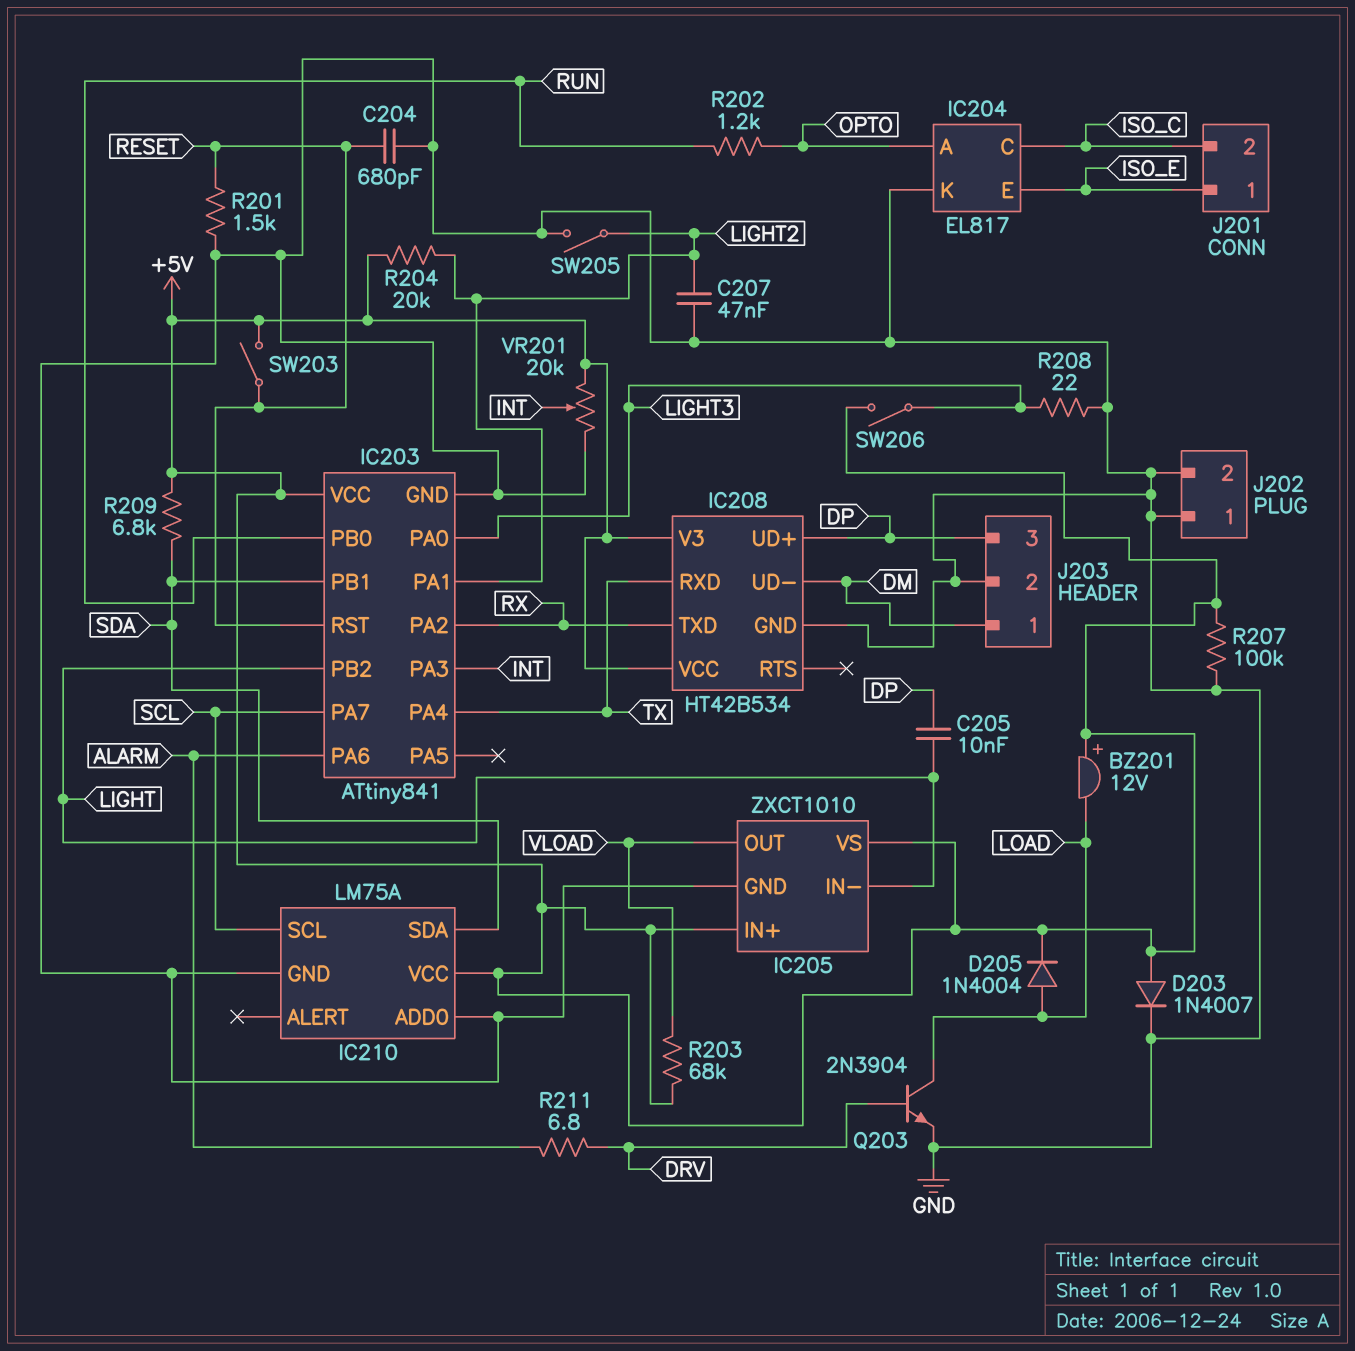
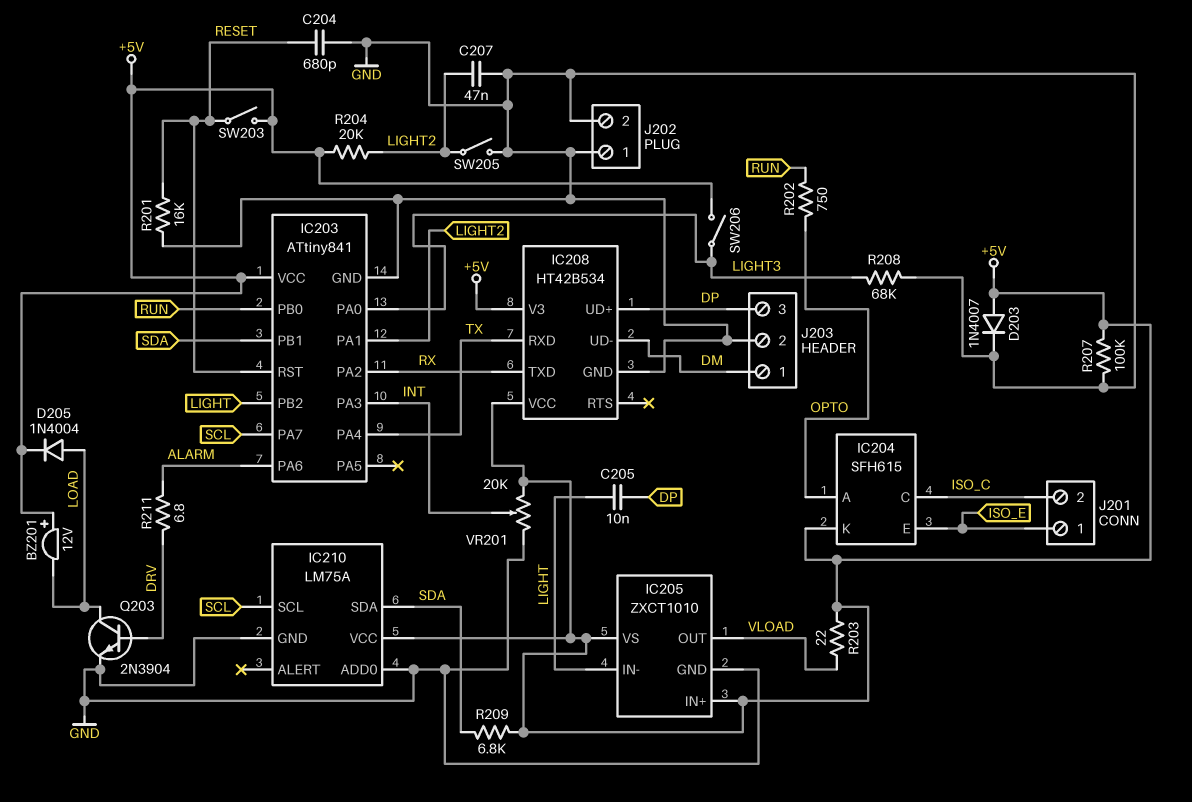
IC204: EL817 -> SFH615
IC204 pin K: GND -> +5V
R201: 1.5k (GND, RESET) -> 16k (GND, RESET)
R202: 1.2k (OPTO, RUN) -> 750 (OPTO, RUN)
R203: 68k (+5V, VLOAD) -> 22 (+5V, VLOAD)
R208: 22 (GND, LIGHT3) -> 68k (GND, LIGHT3)

